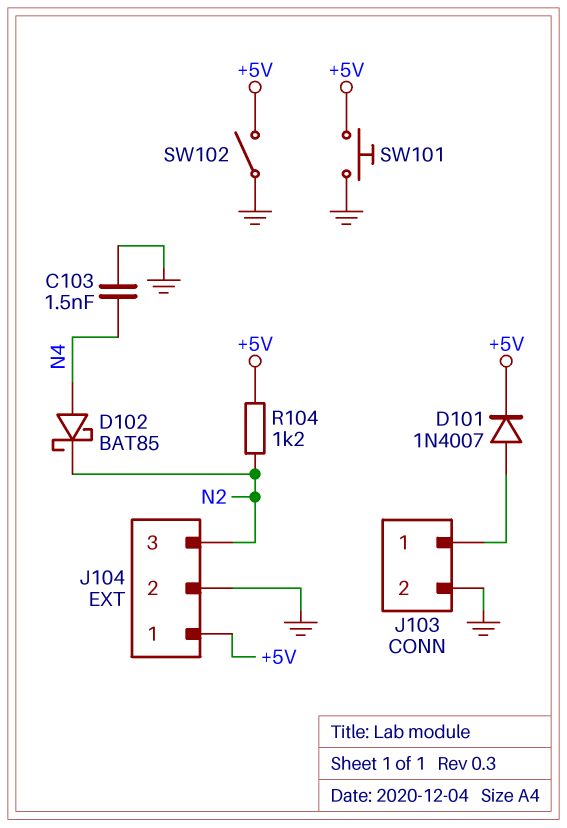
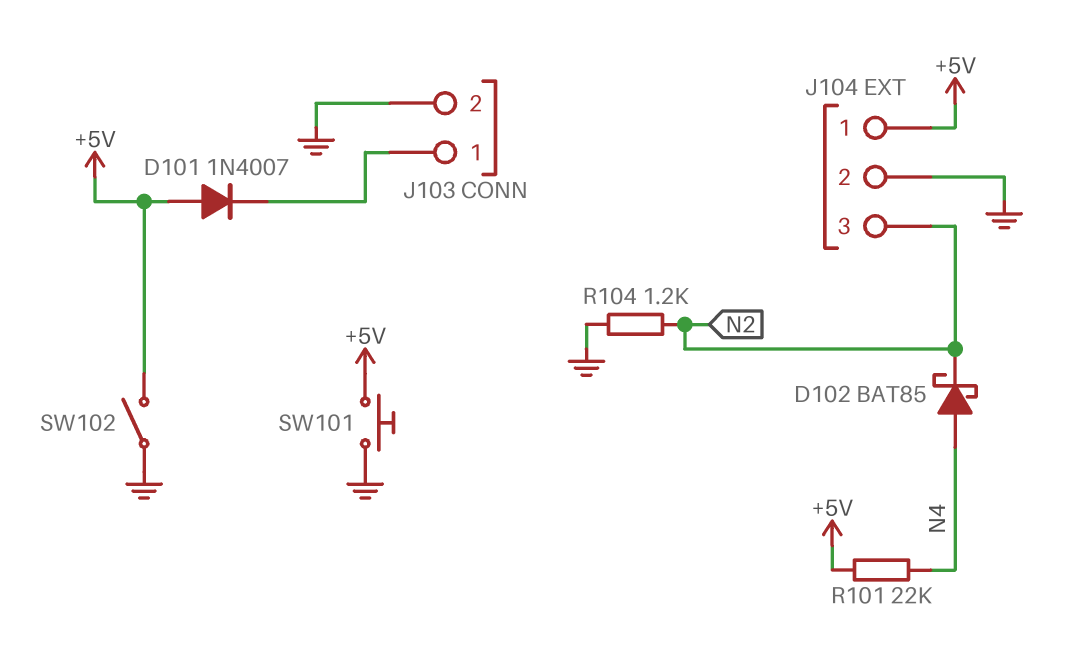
C103: 1.5nF (GND, N4) -> none
D101: diode 1N4007 (A J103/1, K +5V) -> diode 1N4007 (A +5V, K J103/1)
R101: none -> 22k (+5V, N4)
R104: 1.2k (+5V, N2) -> 1.2k (GND, N2)

